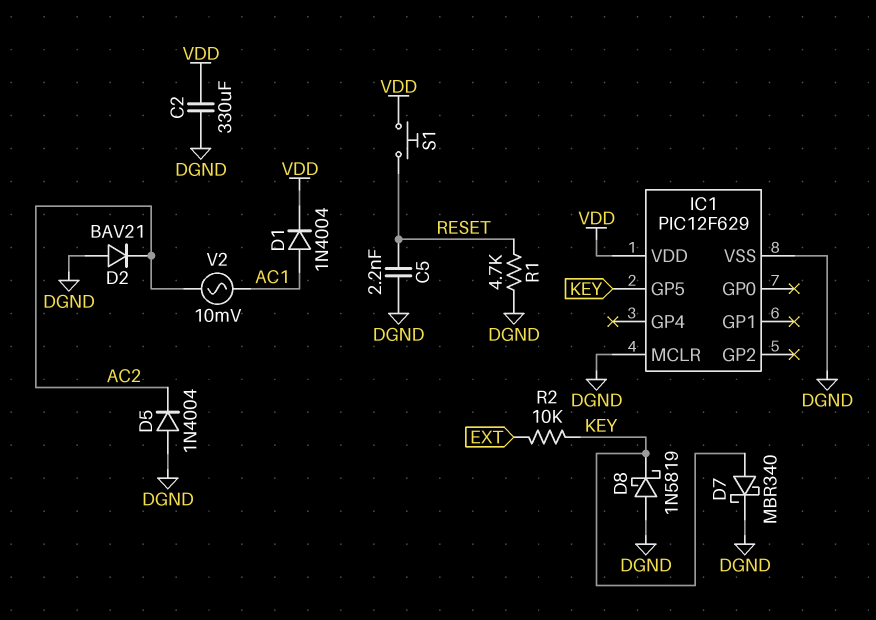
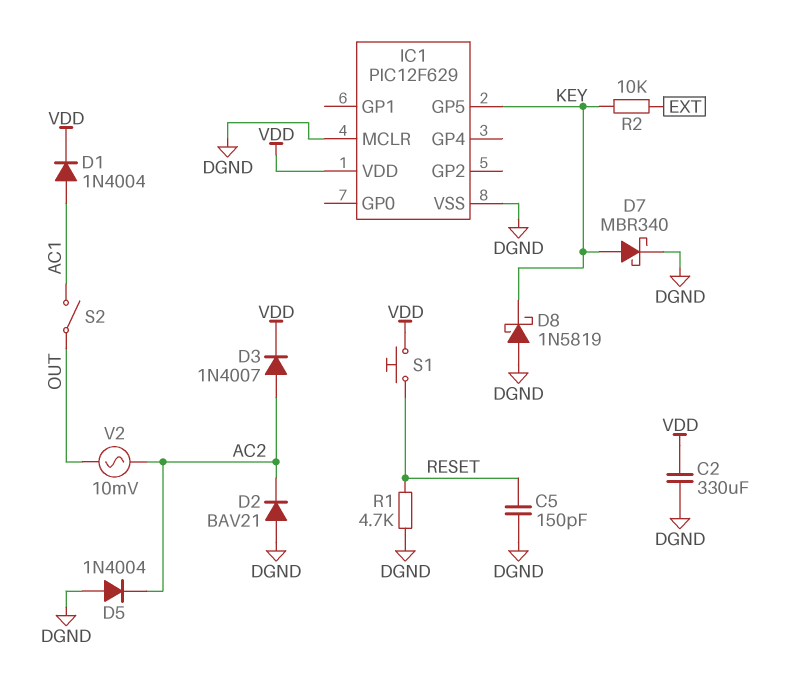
C5: 2.2nF (DGND, RESET) -> 150pF (DGND, RESET)
D3: none -> diode 1N4007 (A AC2, K VDD)
S2: none -> switch (AC1, OUT)
V2: AC 10mV (AC1, AC2) -> AC 10mV (AC2, OUT)

